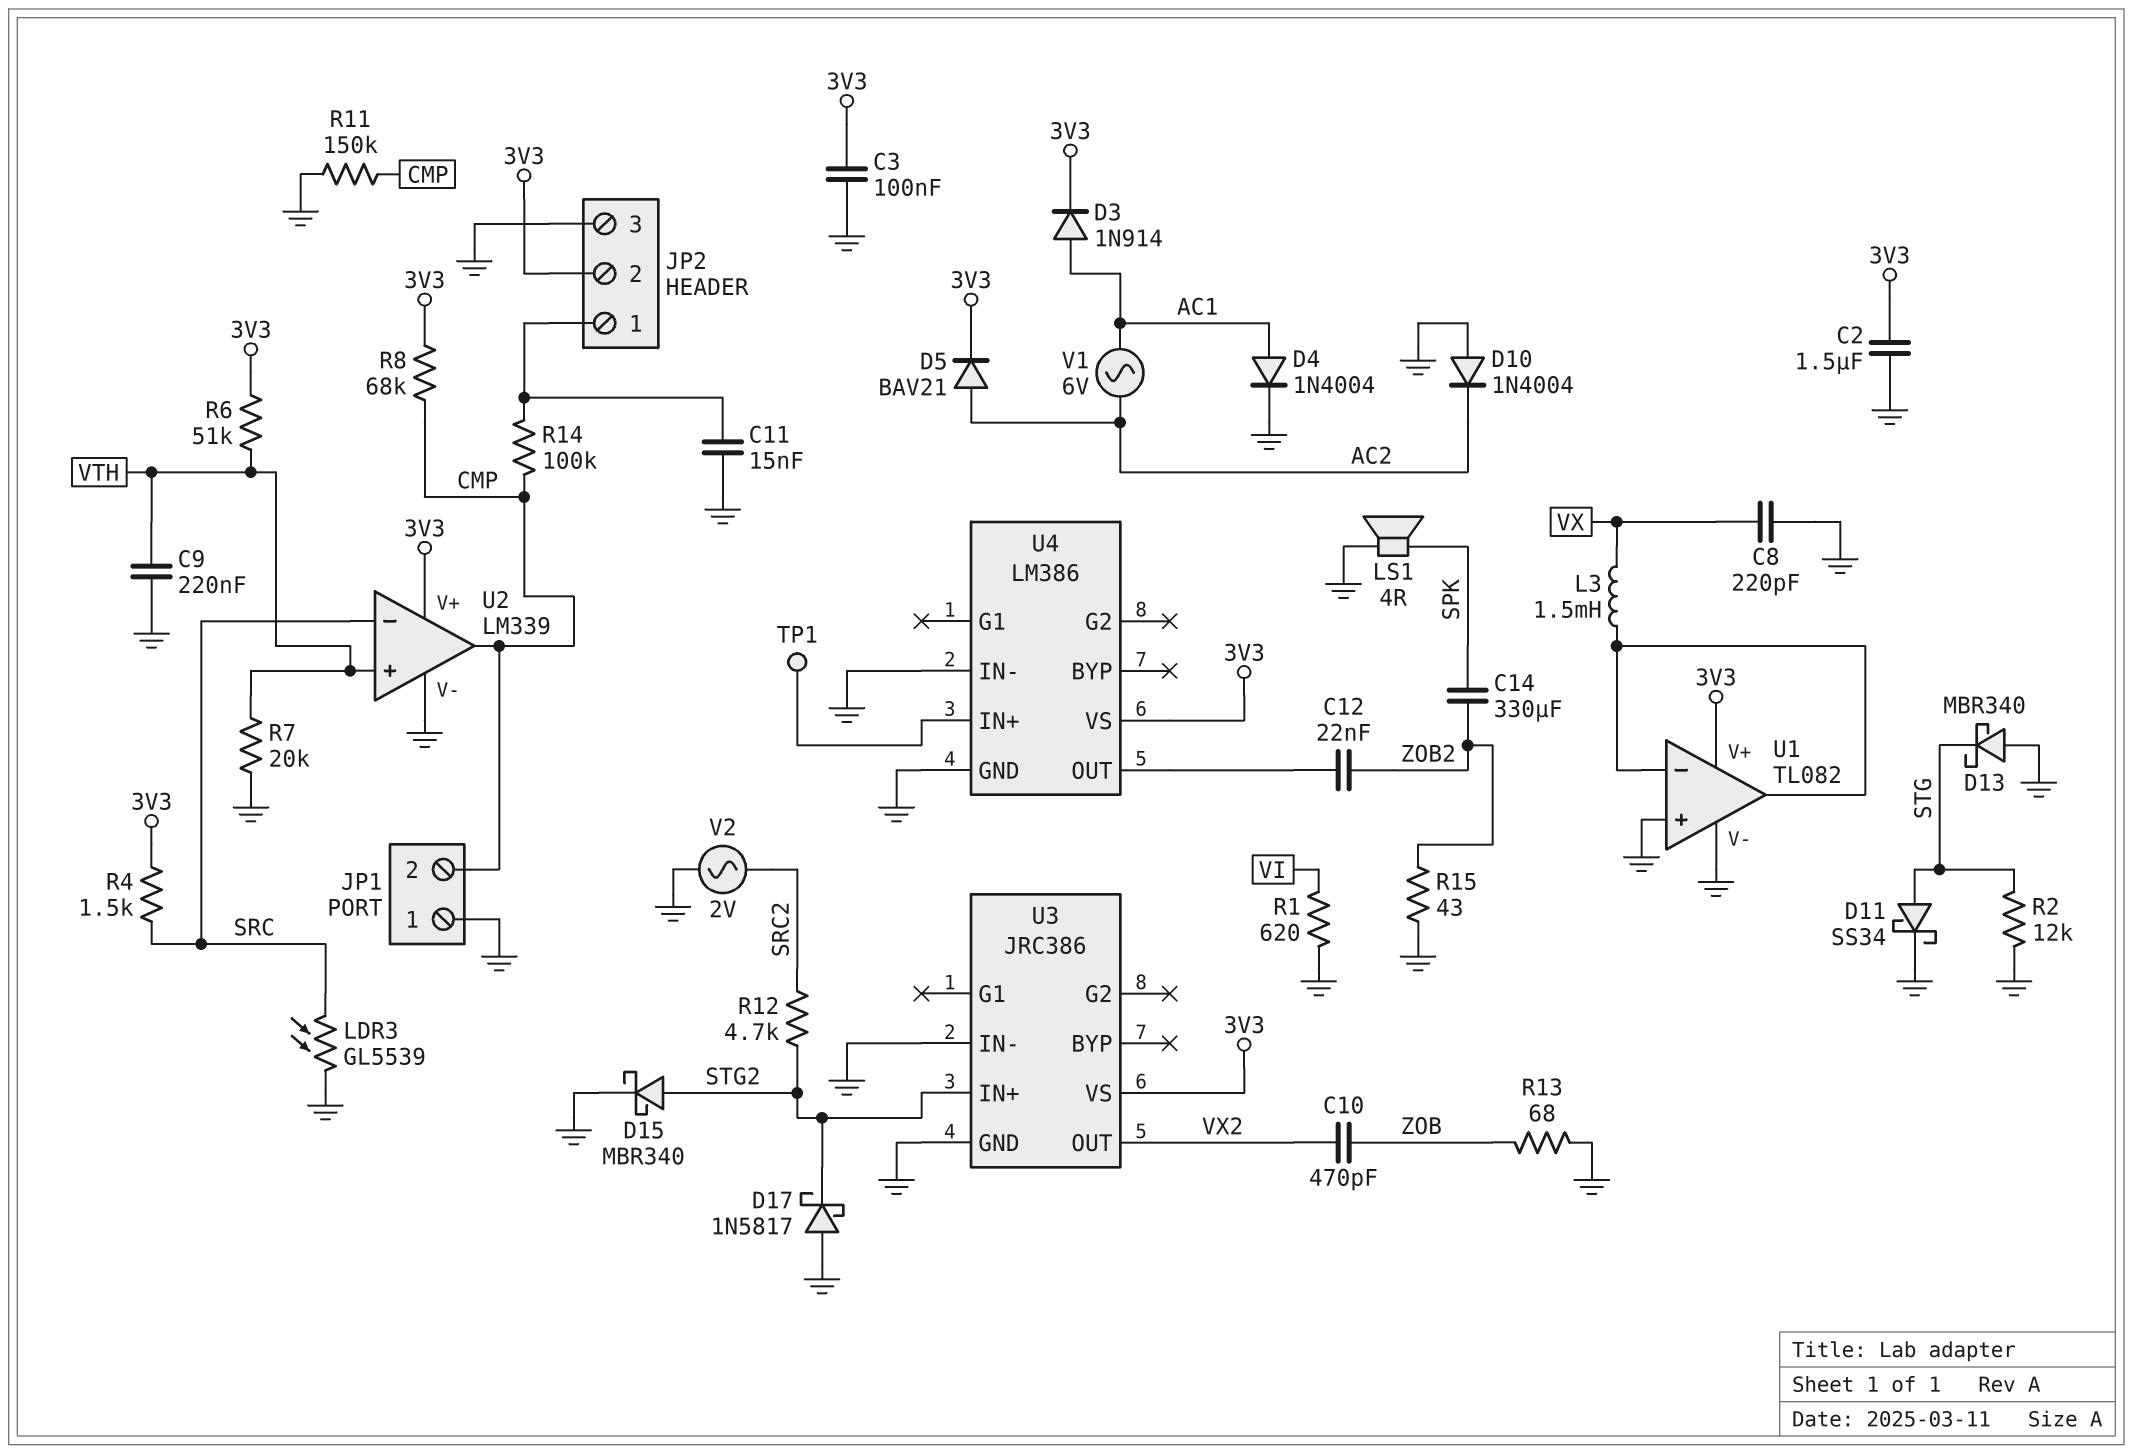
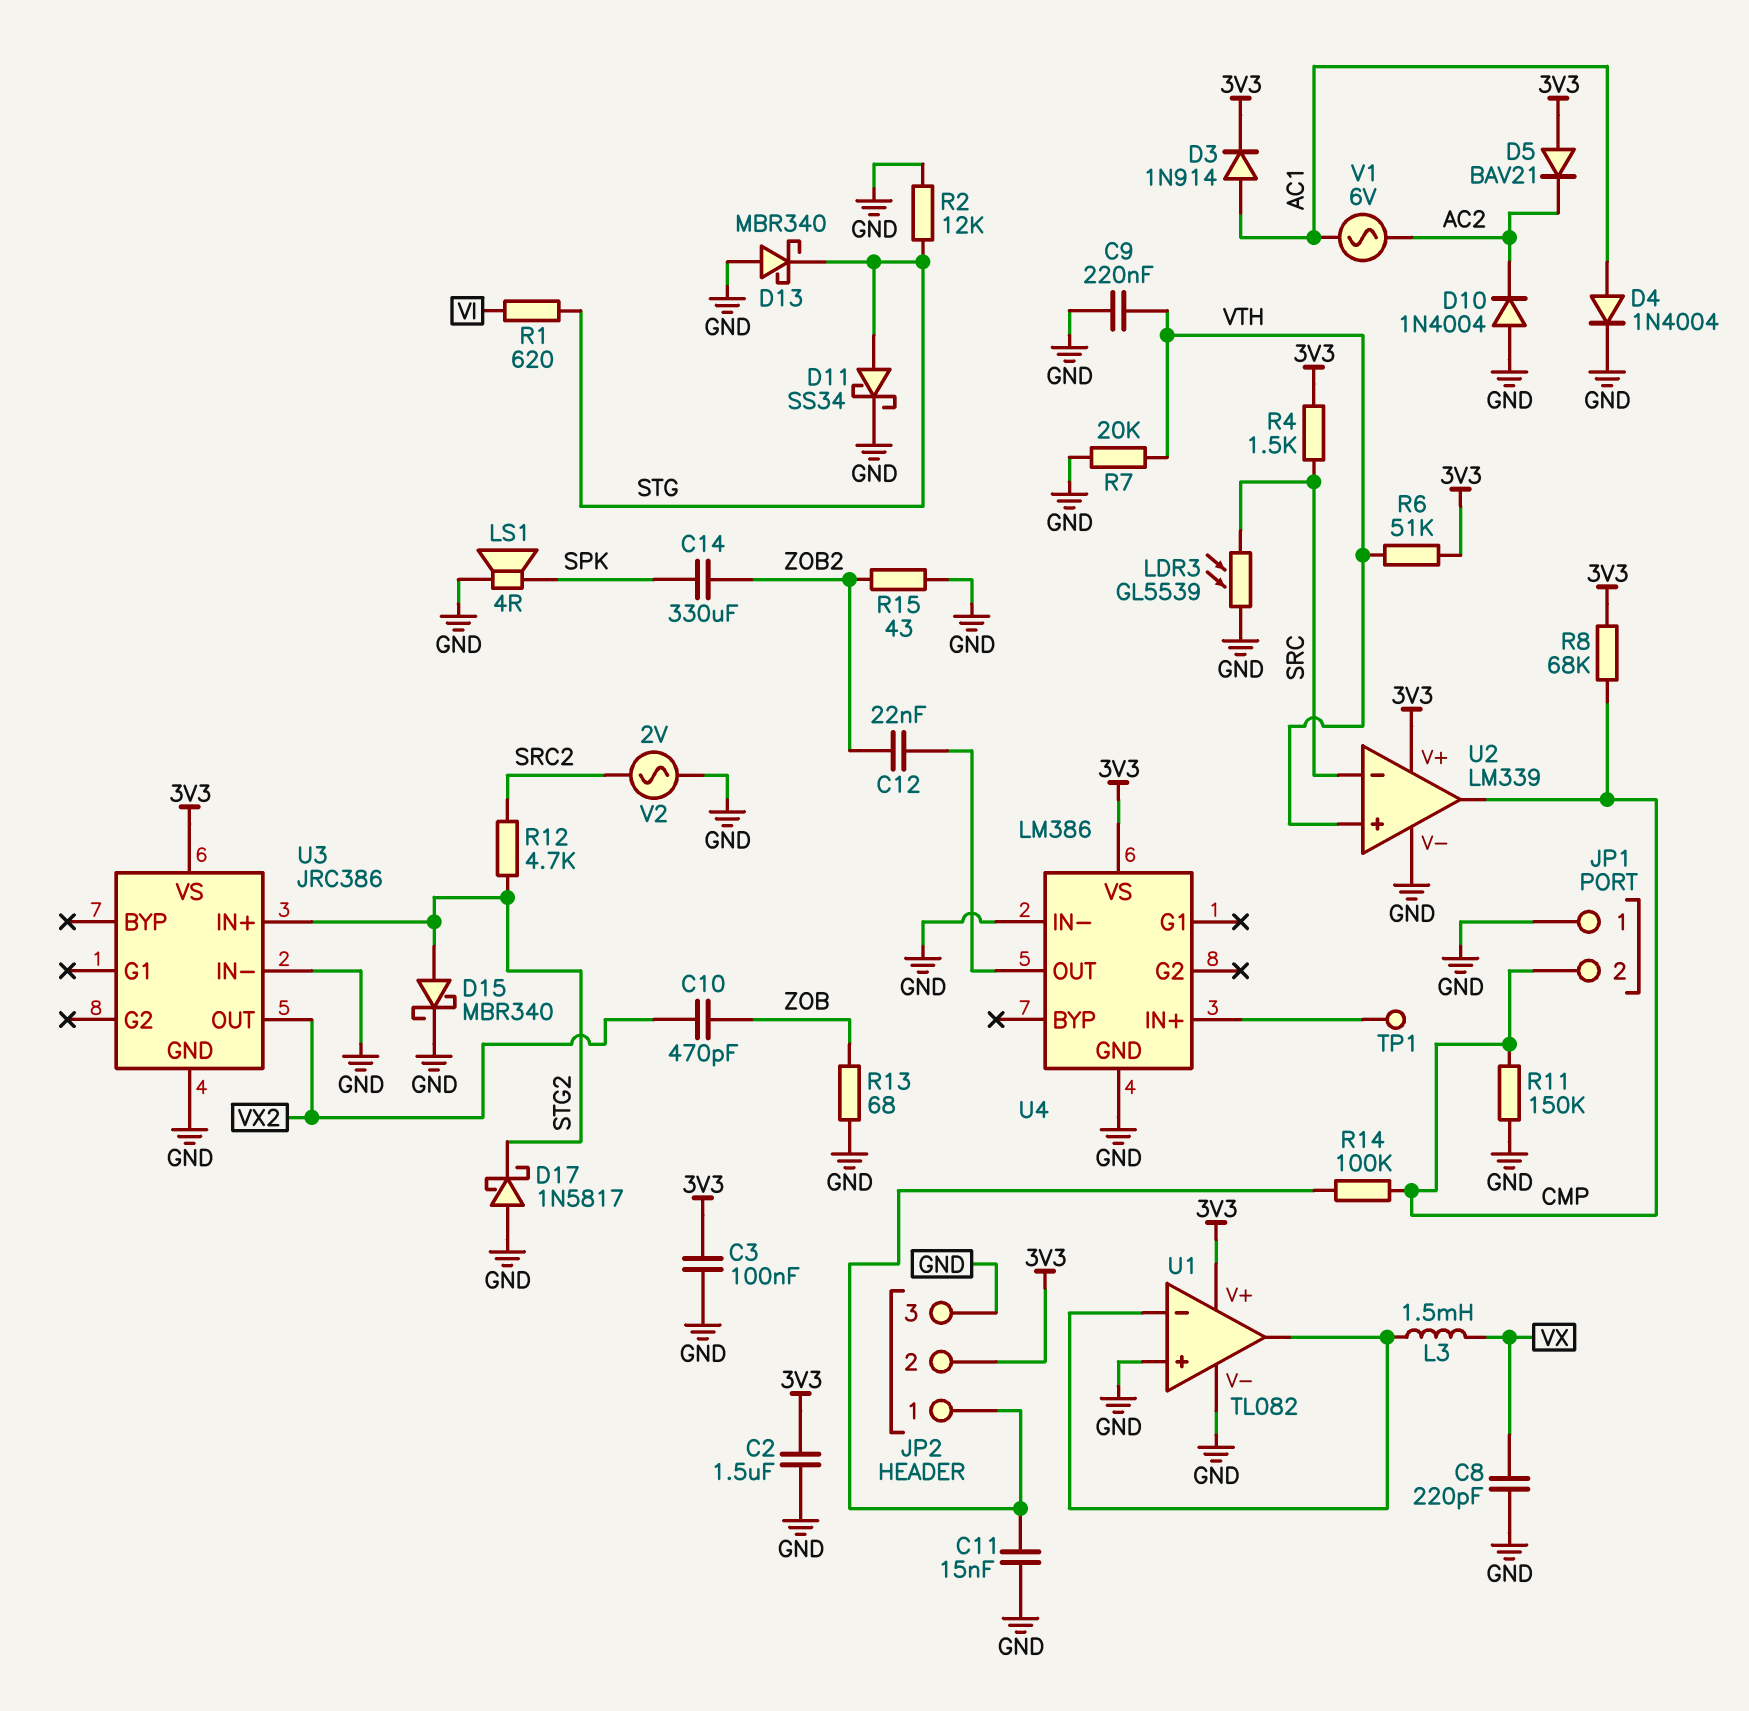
D5: diode BAV21 (A AC2, K 3V3) -> diode BAV21 (A 3V3, K AC2)
R1: 620 (GND, VI) -> 620 (STG, VI)

